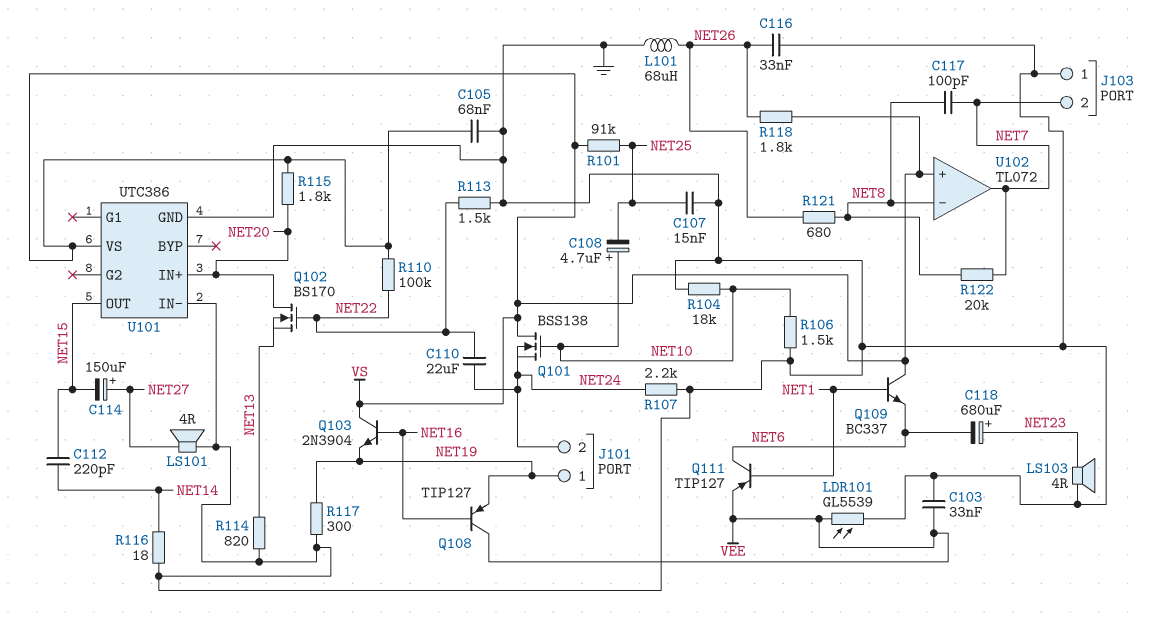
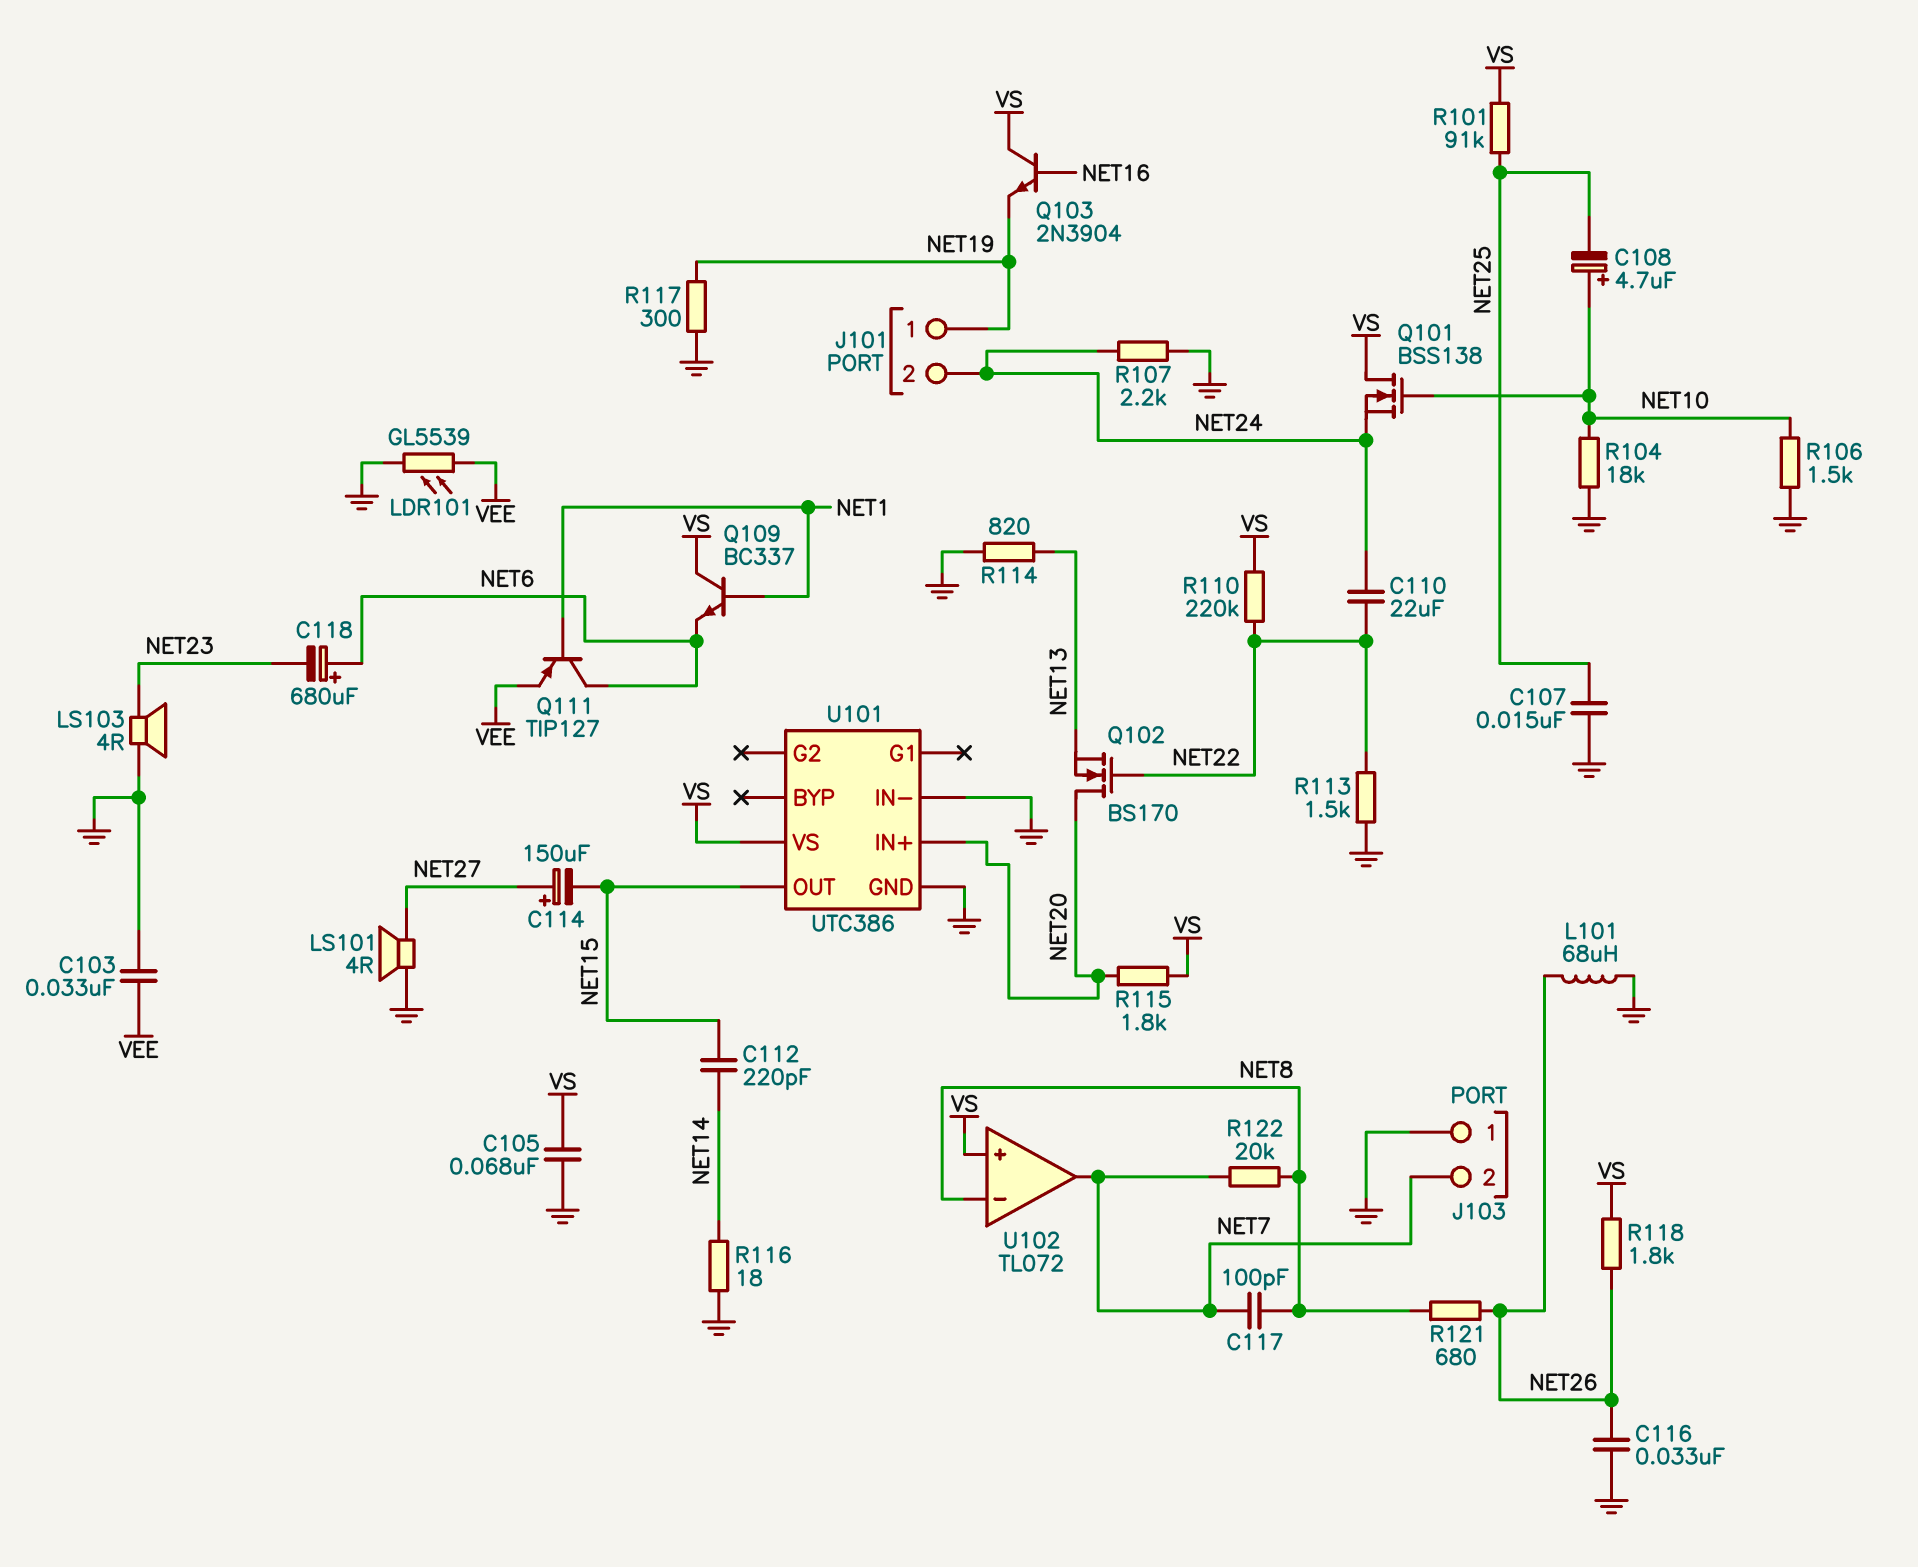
C118: 680uF (plus NET23, minus NET6) -> 680uF (plus NET6, minus NET23)
Q108: PNP TIP127 (B NET16, C VEE, E NET19) -> none
R110: 100k (NET22, VS) -> 220k (NET22, VS)

